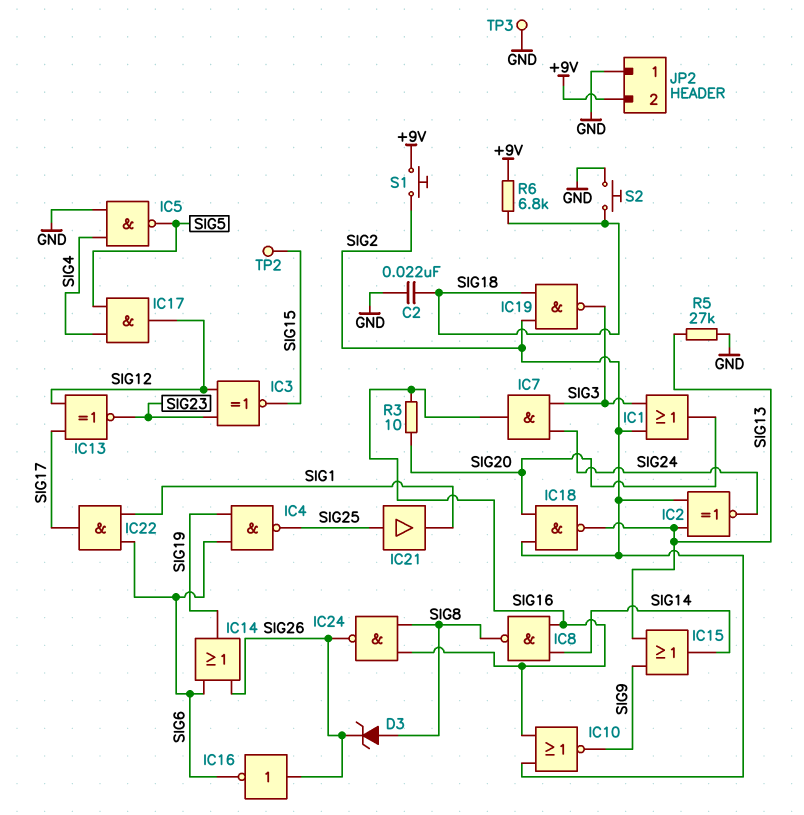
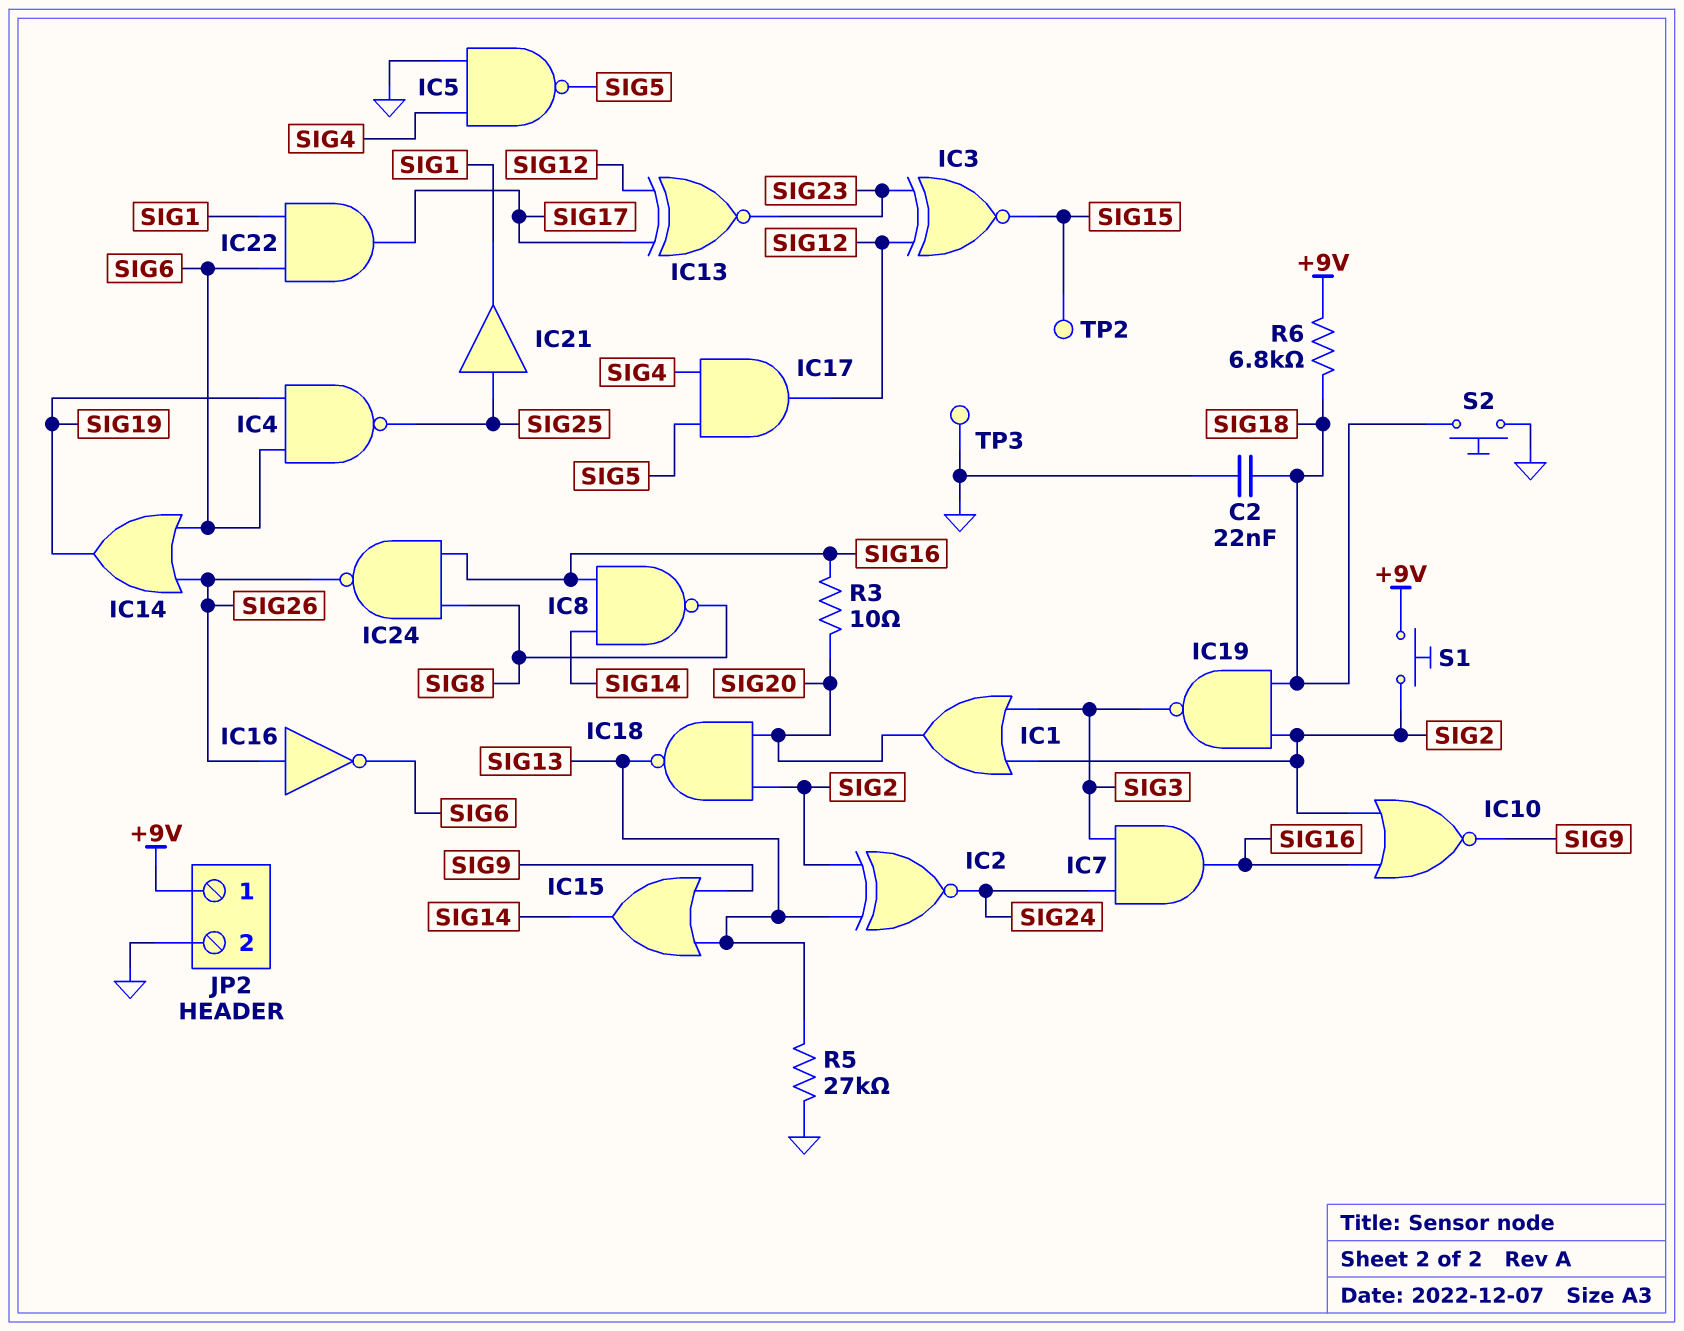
D3: zener (A SIG8, K SIG26) -> none
JP2 pin 1: GND -> +9V
JP2 pin 2: +9V -> GND

